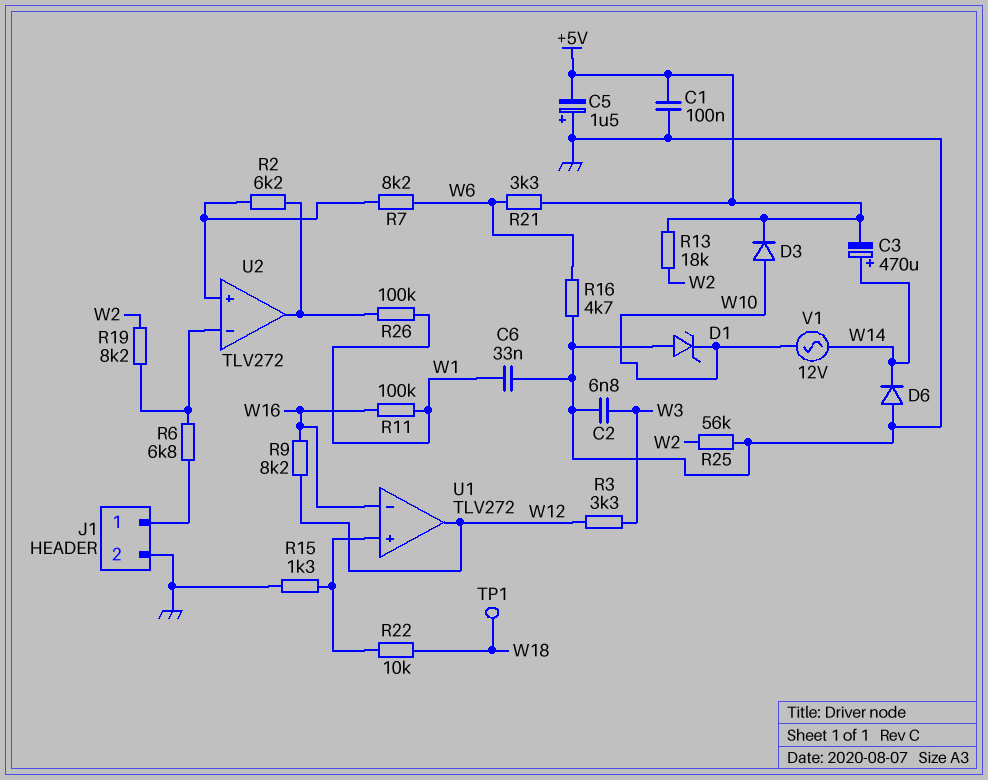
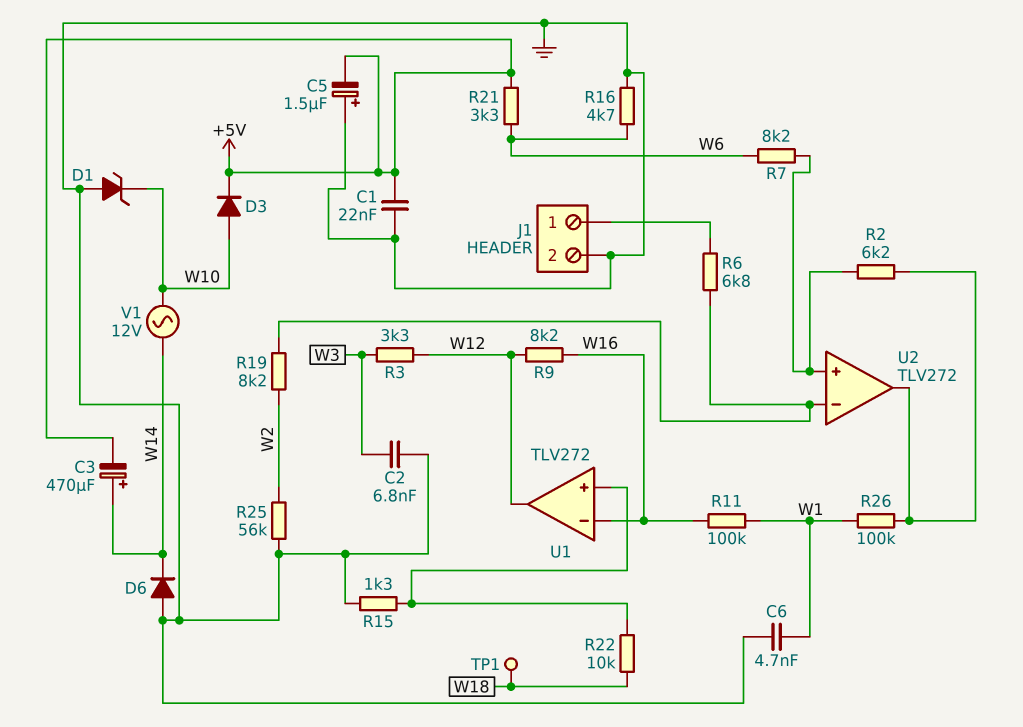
C1: 100nF (+5V, GND) -> 22nF (+5V, GND)
C6: 33nF (GND, W1) -> 4.7nF (GND, W1)
R13: 18k (+5V, W2) -> none

